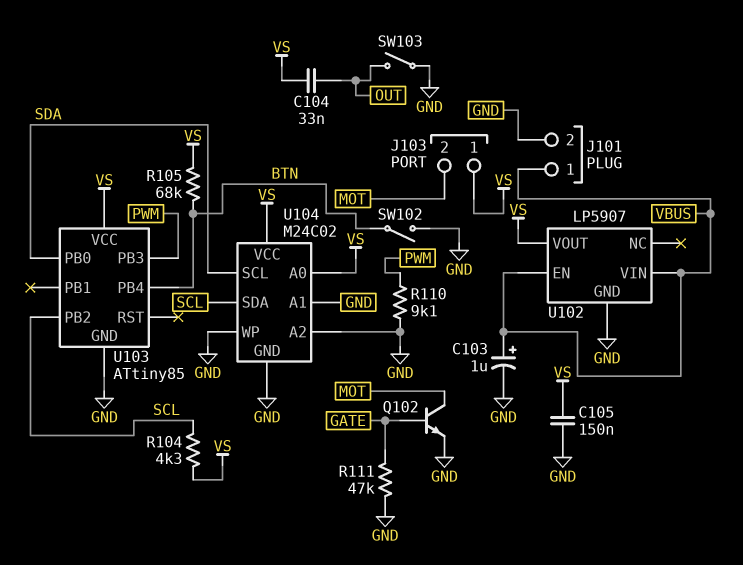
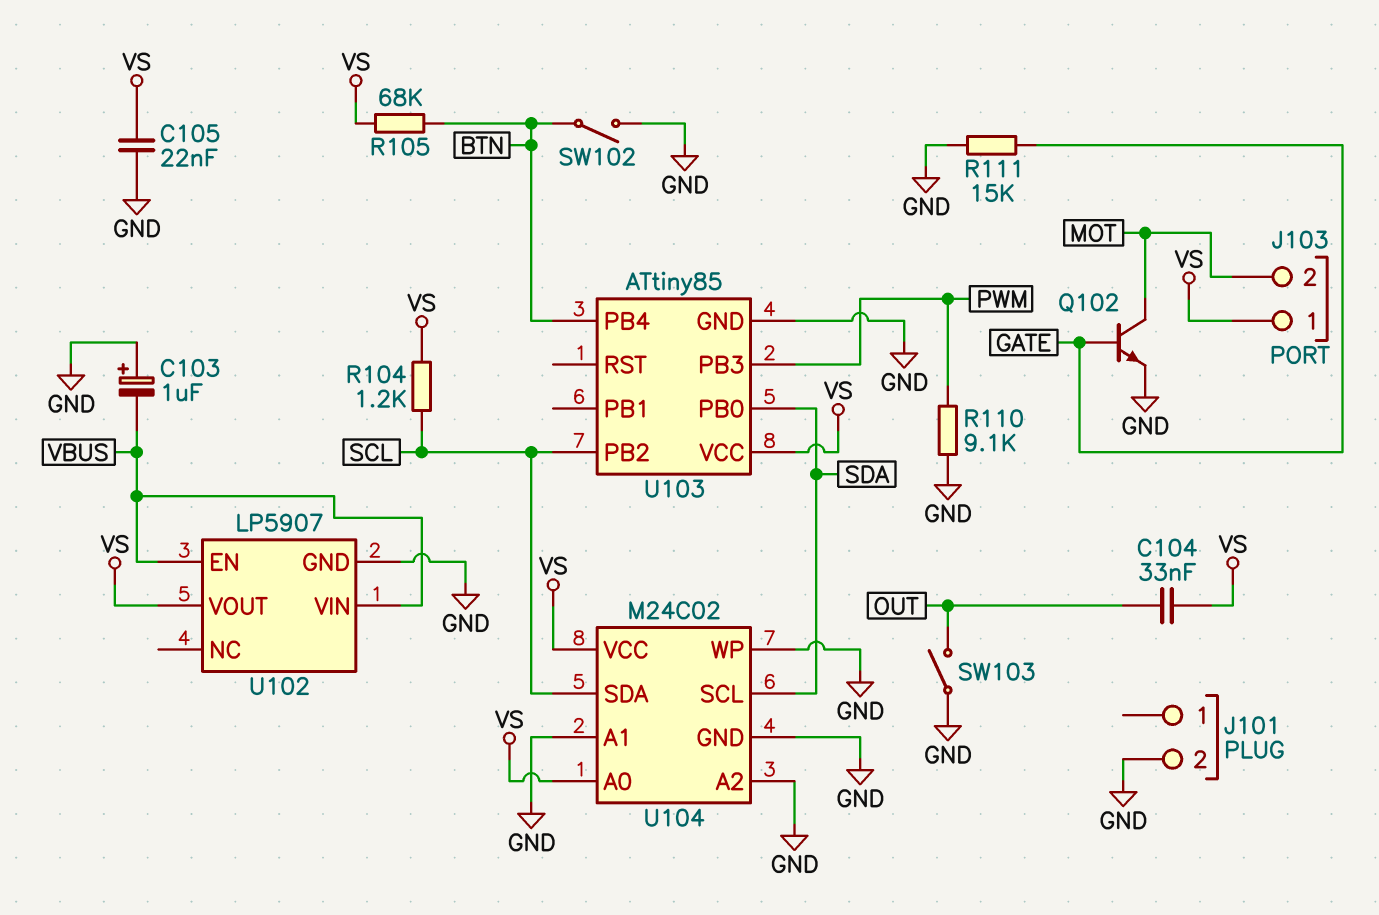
C103: 1uF (plus VBUS, minus GND) -> 1uF (plus GND, minus VBUS)
C105: 150nF (GND, VS) -> 22nF (GND, VS)
J101 pin 1: VBUS -> none
R104: 4.3k (SCL, VS) -> 1.2k (SCL, VS)
R111: 47k (GATE, GND) -> 15k (GATE, GND)

